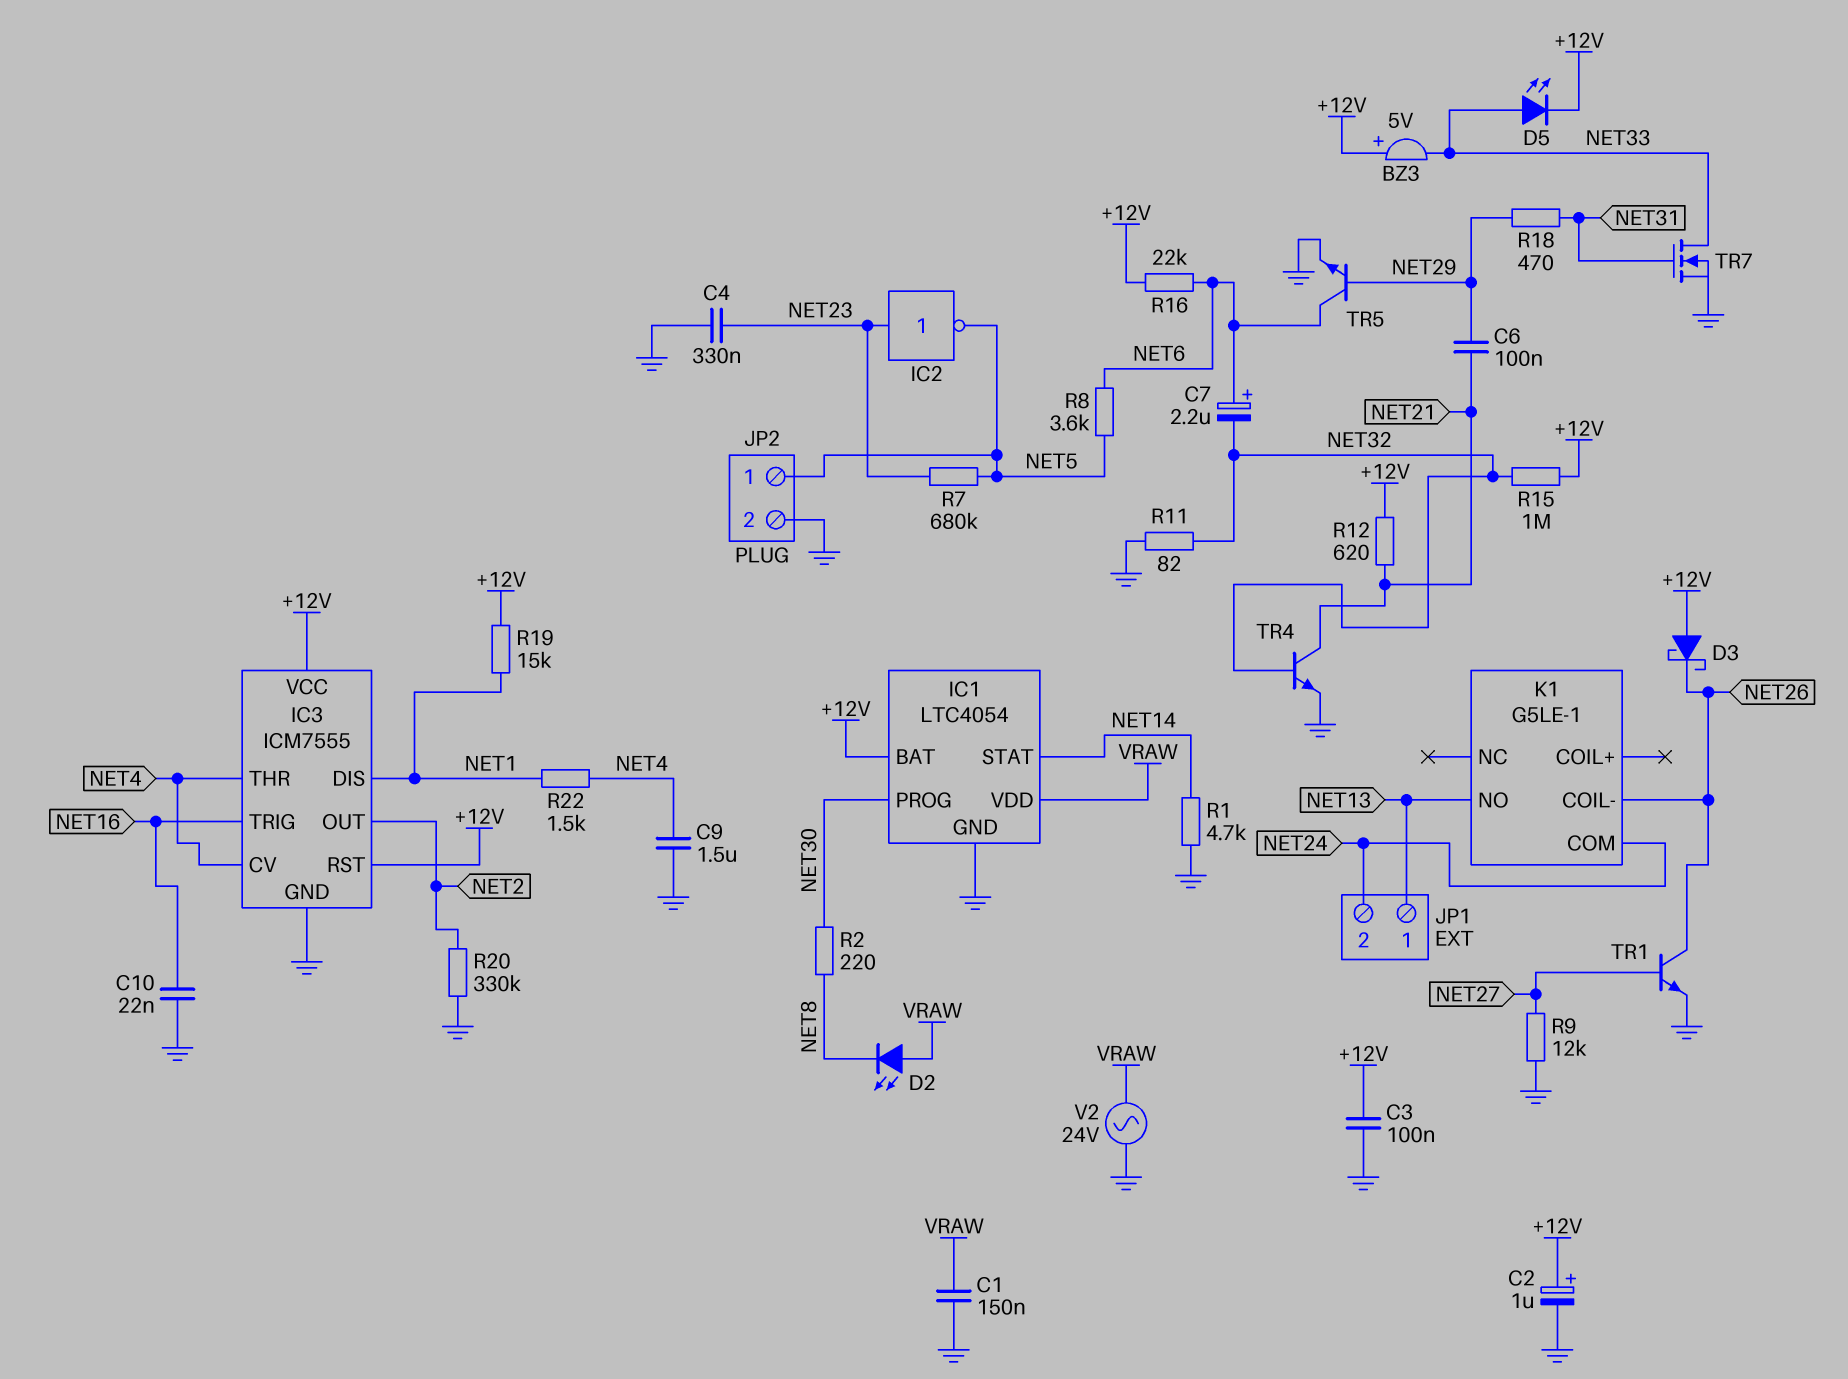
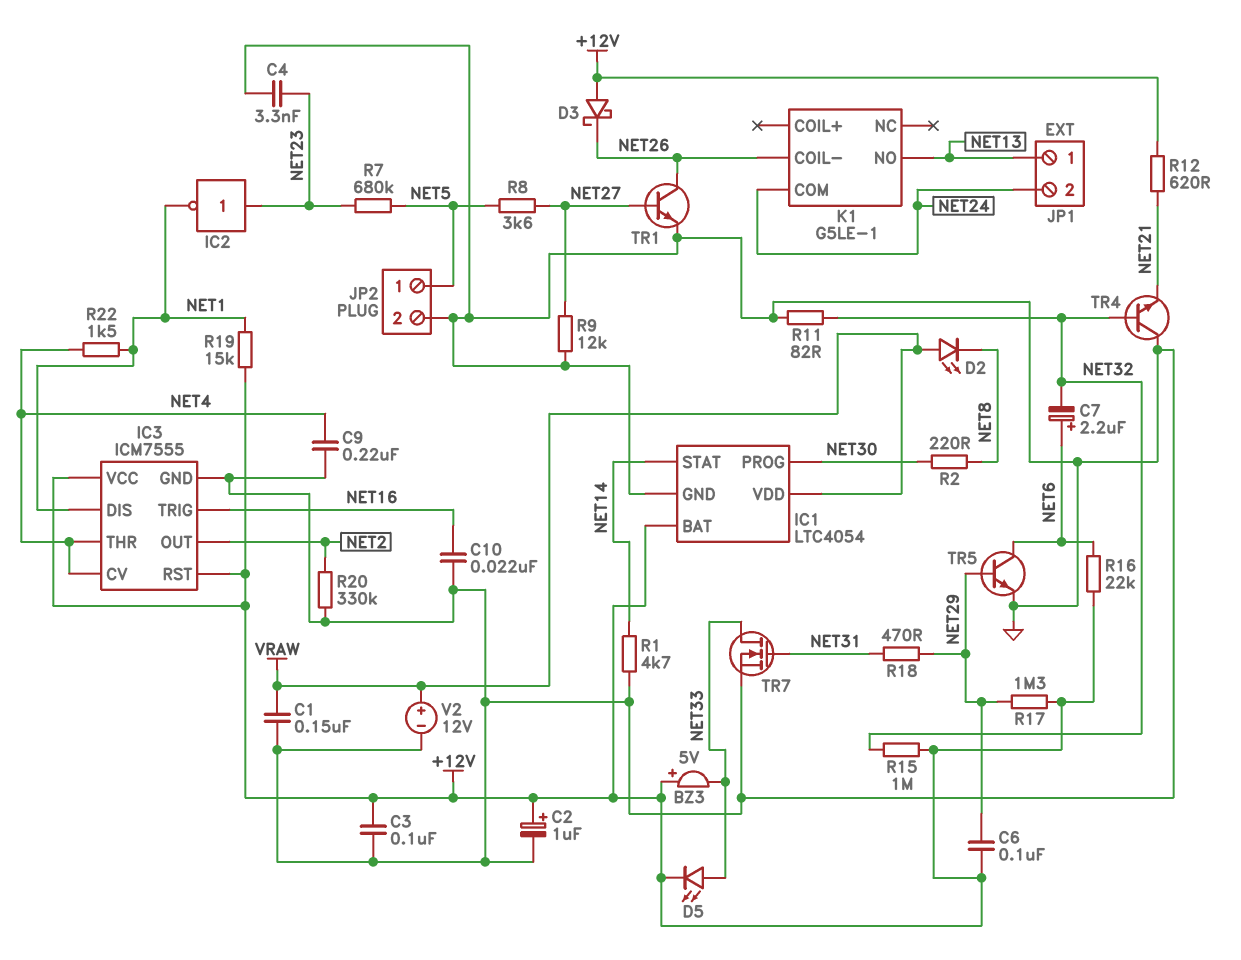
C4: 330nF (GND, NET23) -> 3.3nF (GND, NET23)
C6: 100nF (NET21, NET29) -> 100nF (+12V, NET29)
C9: 1.5uF (GND, NET4) -> 220nF (GND, NET4)
IC2: NOT (in NET23, out NET5) -> NOT (in NET23, out NET1)
R8: 3.6k (NET5, NET6) -> 3.6k (NET5, NET27)
R17: none -> 1.3M (+12V, NET29)
TR4: NPN (B NET32, C NET21, E GND) -> NPN (B NET32, C GND, E NET21)
V2: AC 24V (GND, VRAW) -> 12V (plus VRAW, minus GND)

